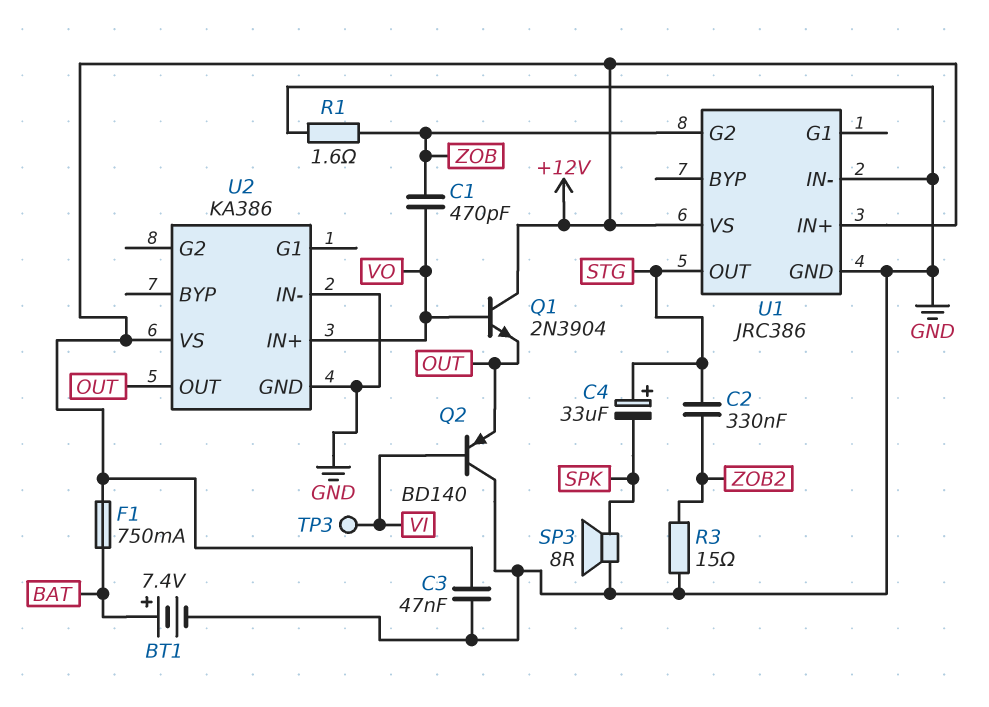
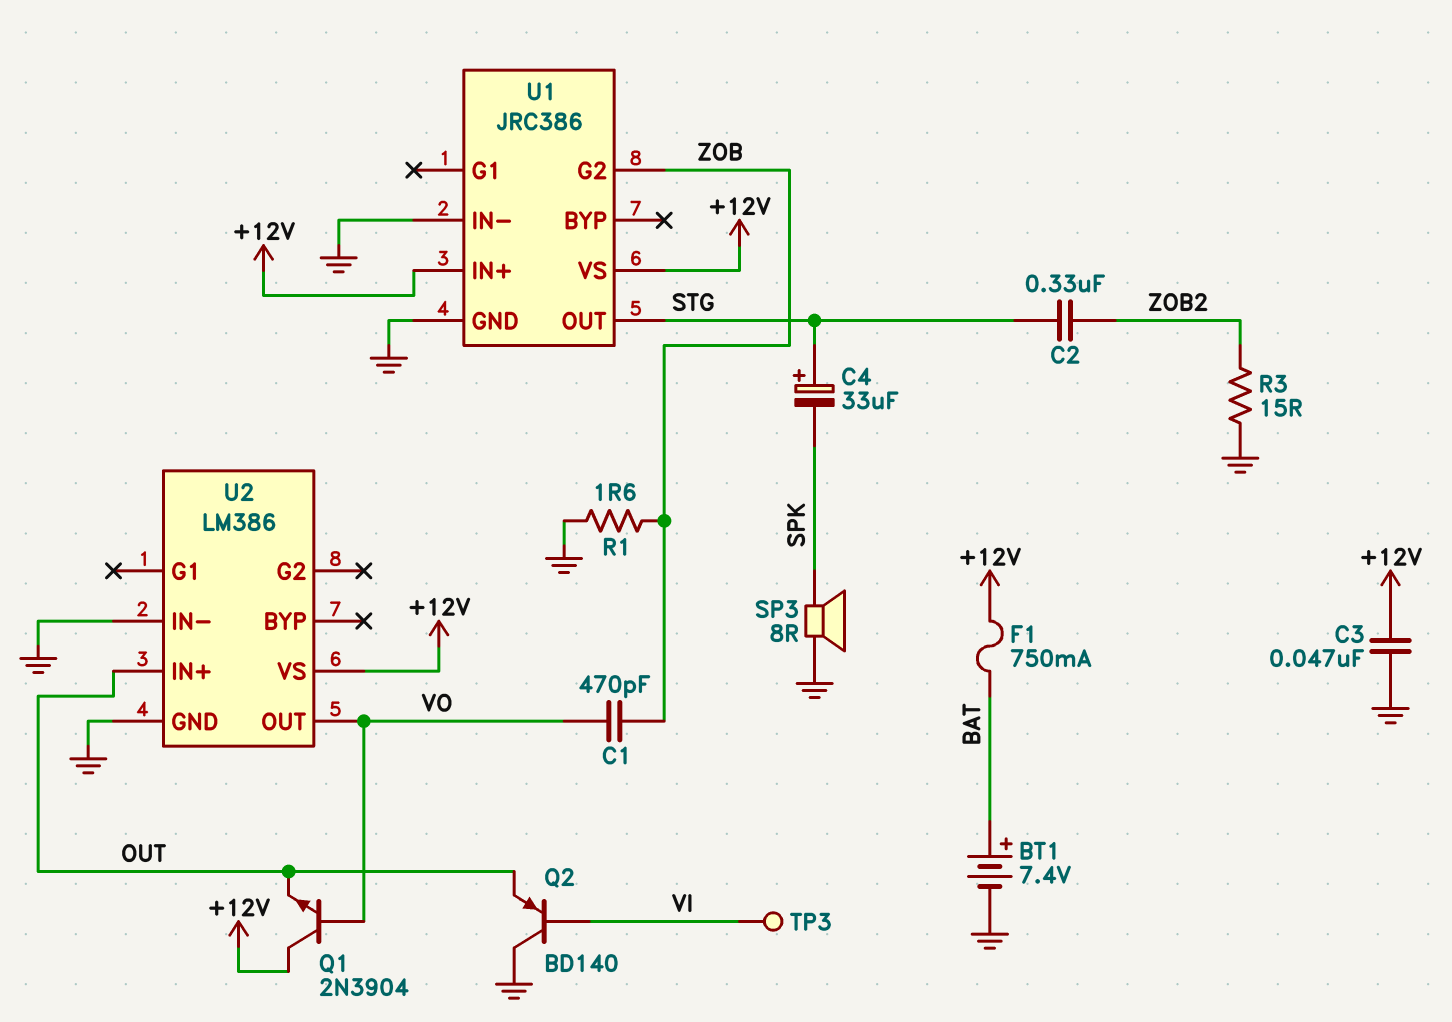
U2: KA386 -> LM386
U2 pin IN+: VO -> OUT
U2 pin OUT: OUT -> VO

